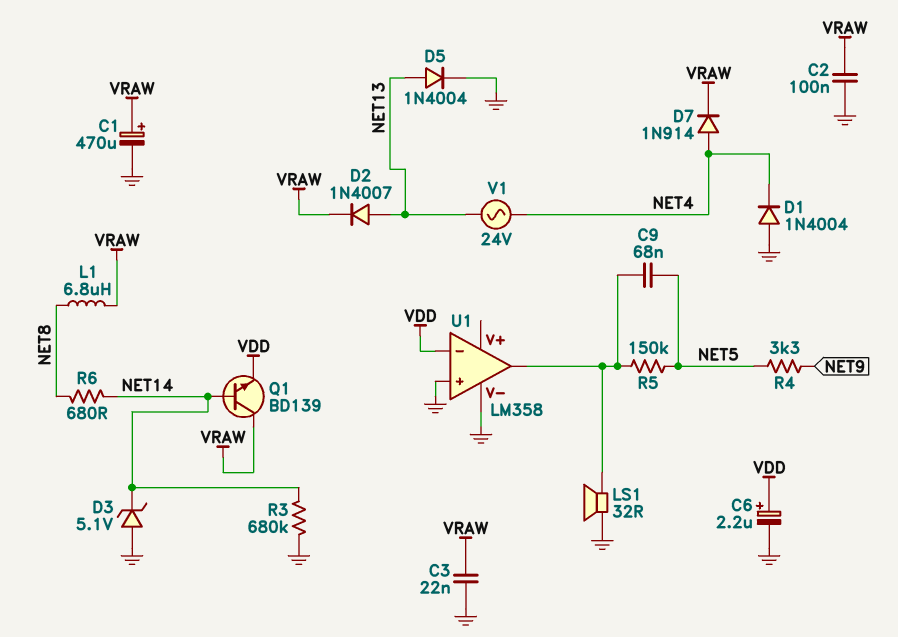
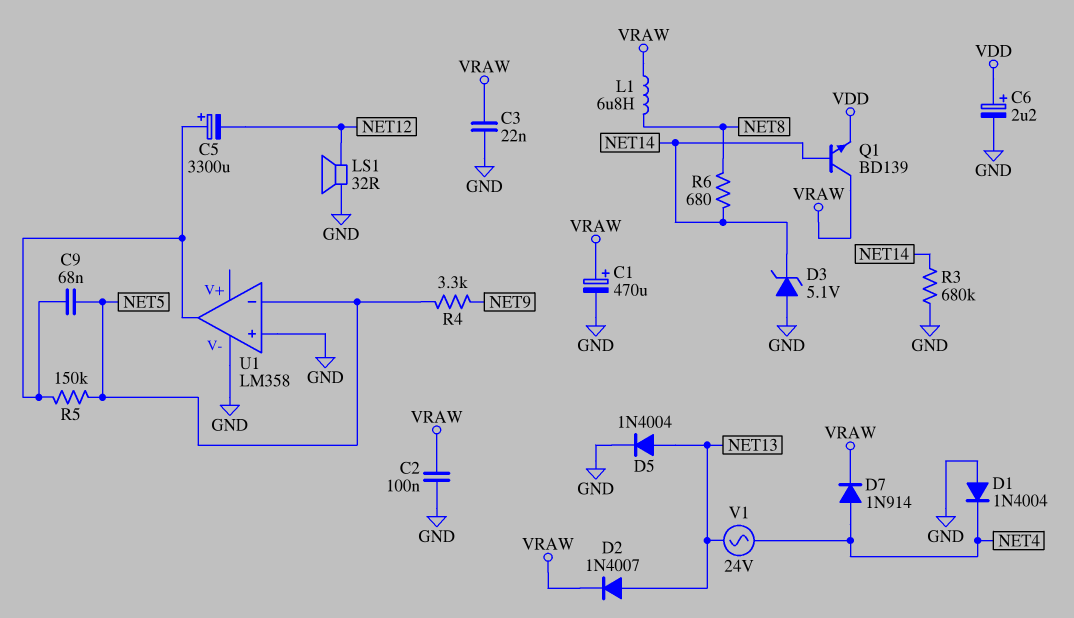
C5: none -> 3300uF (plus U1/out, minus NET12)
LS1: speaker 32R (GND, U1/out) -> speaker 32R (GND, NET12)
U1 pin in-: VDD -> NET5

